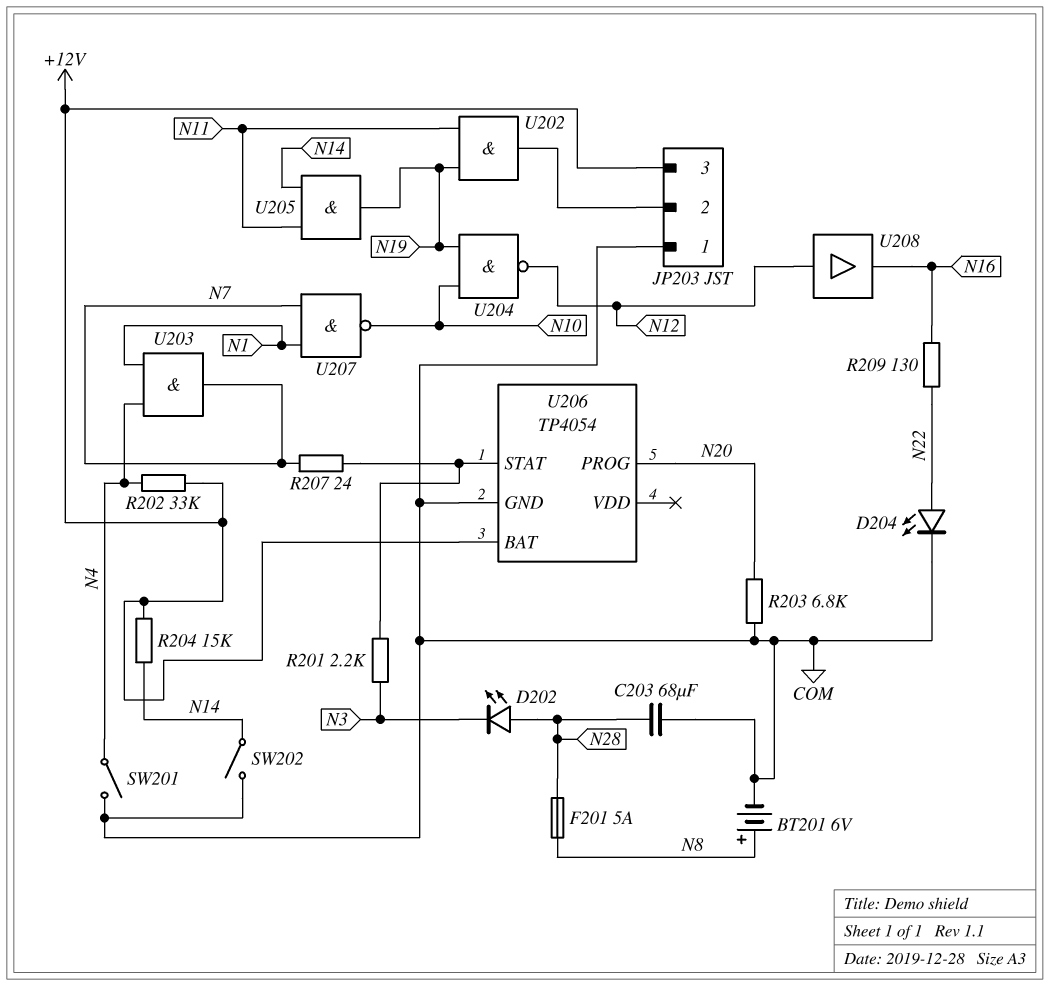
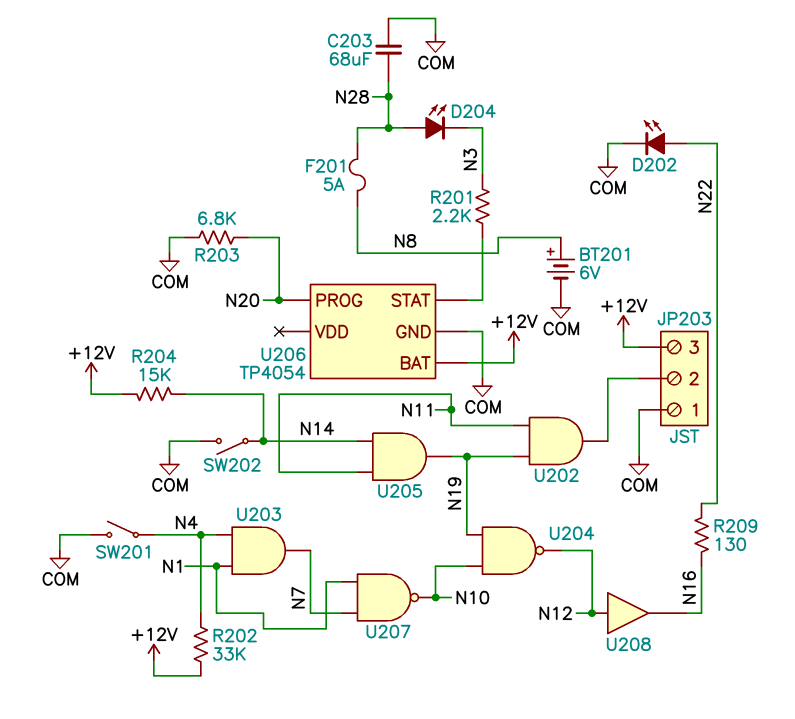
D202: LED (A N28, K N3) -> LED (A N22, K COM)
D204: LED (A N22, K COM) -> LED (A N28, K N3)
R207: 24 (N7, U206/STAT) -> none

